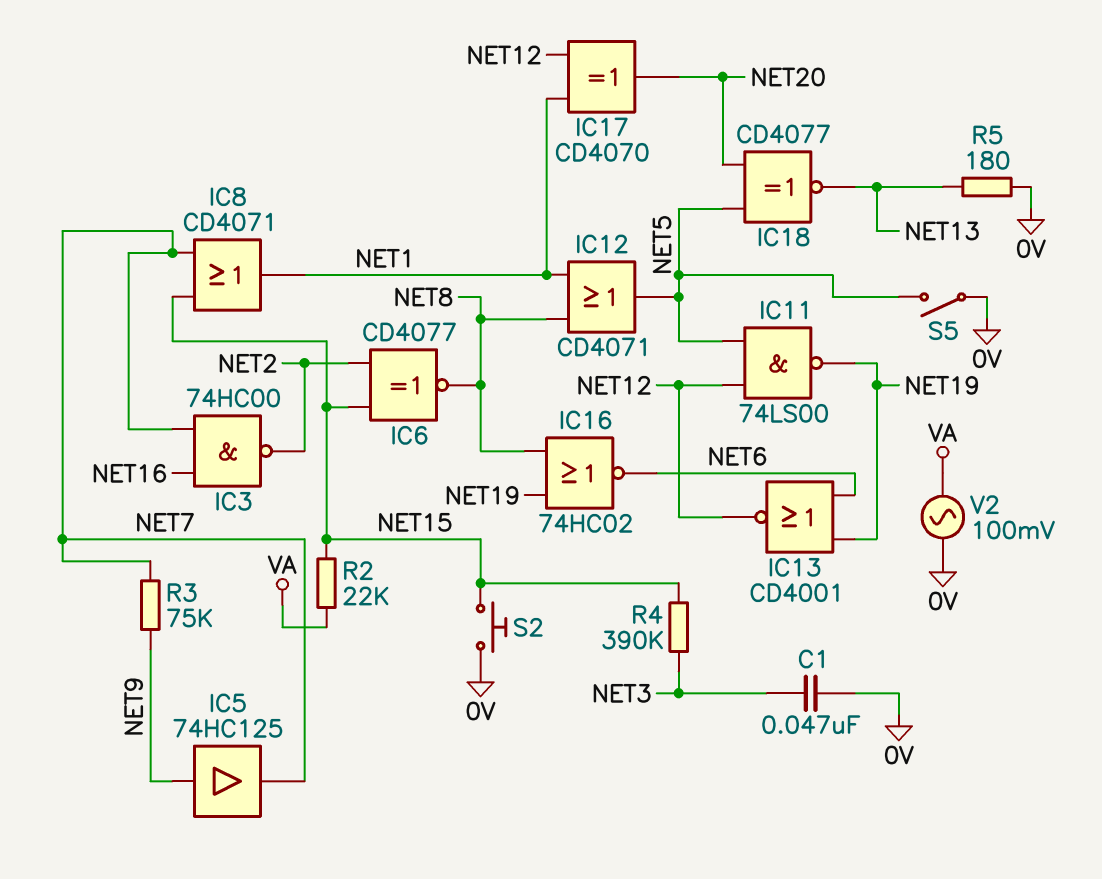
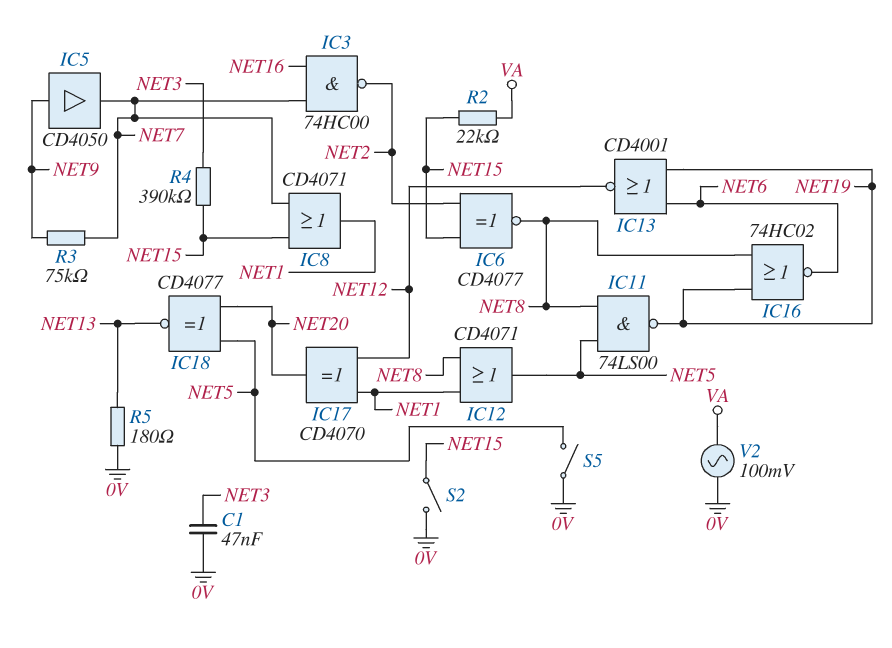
IC5: buffer 74HC125 (in NET9, out NET7) -> buffer CD4050 (in NET9, out NET7)
IC11: NAND 74LS00 (in NET5, in NET12, out NET19) -> NAND 74LS00 (in NET5, in NET8, out NET19)
S2: button (0V, NET15) -> switch (0V, NET15)

